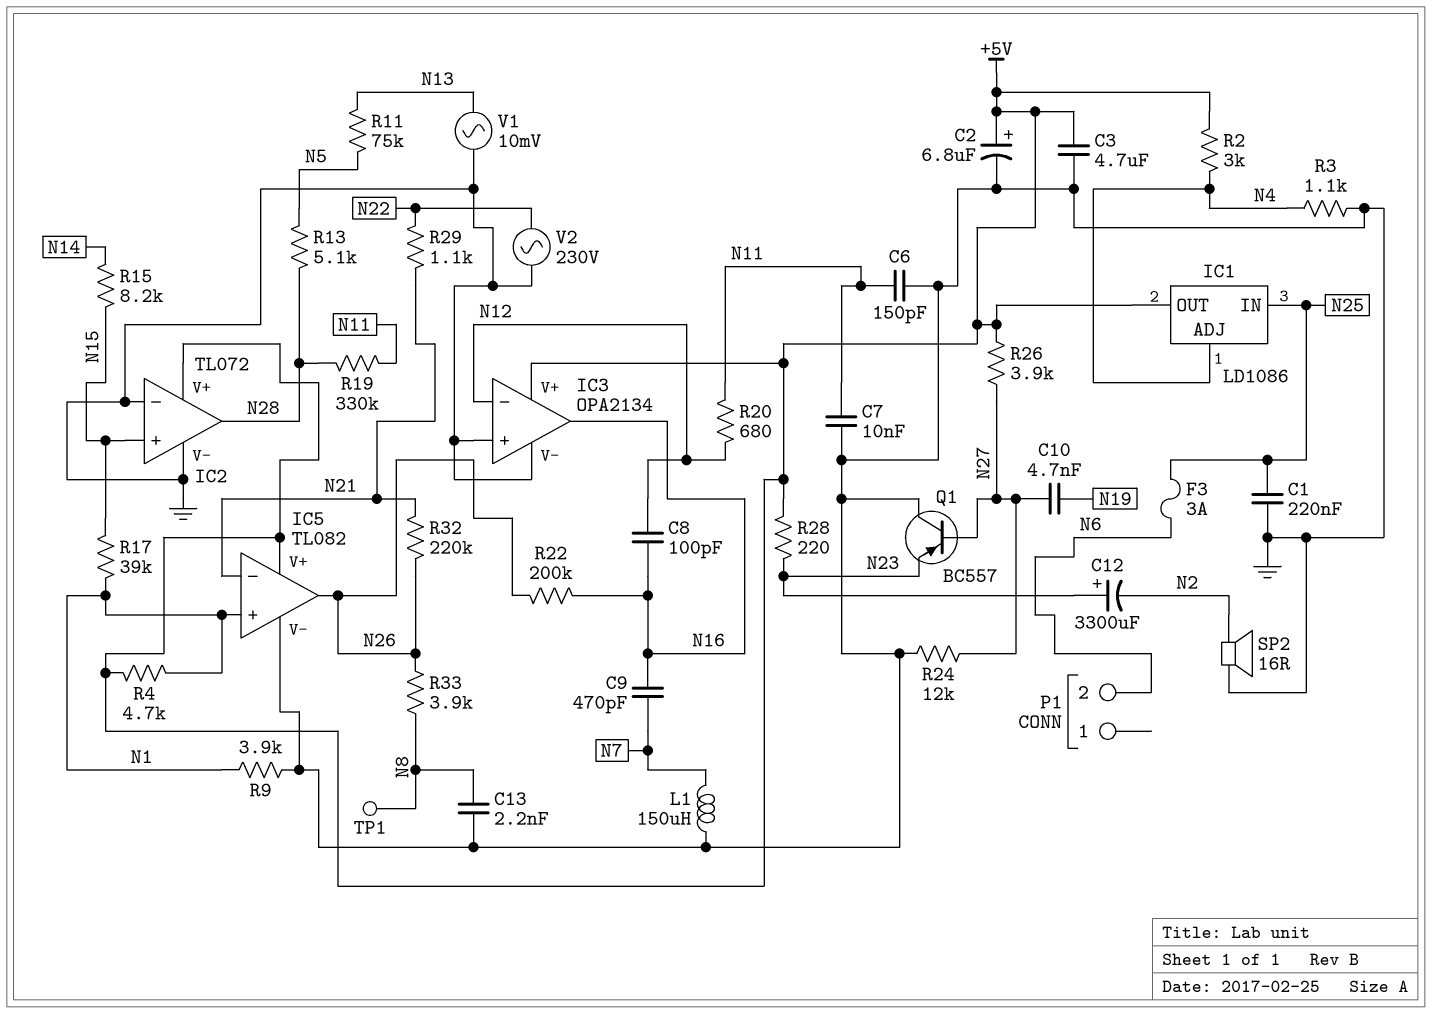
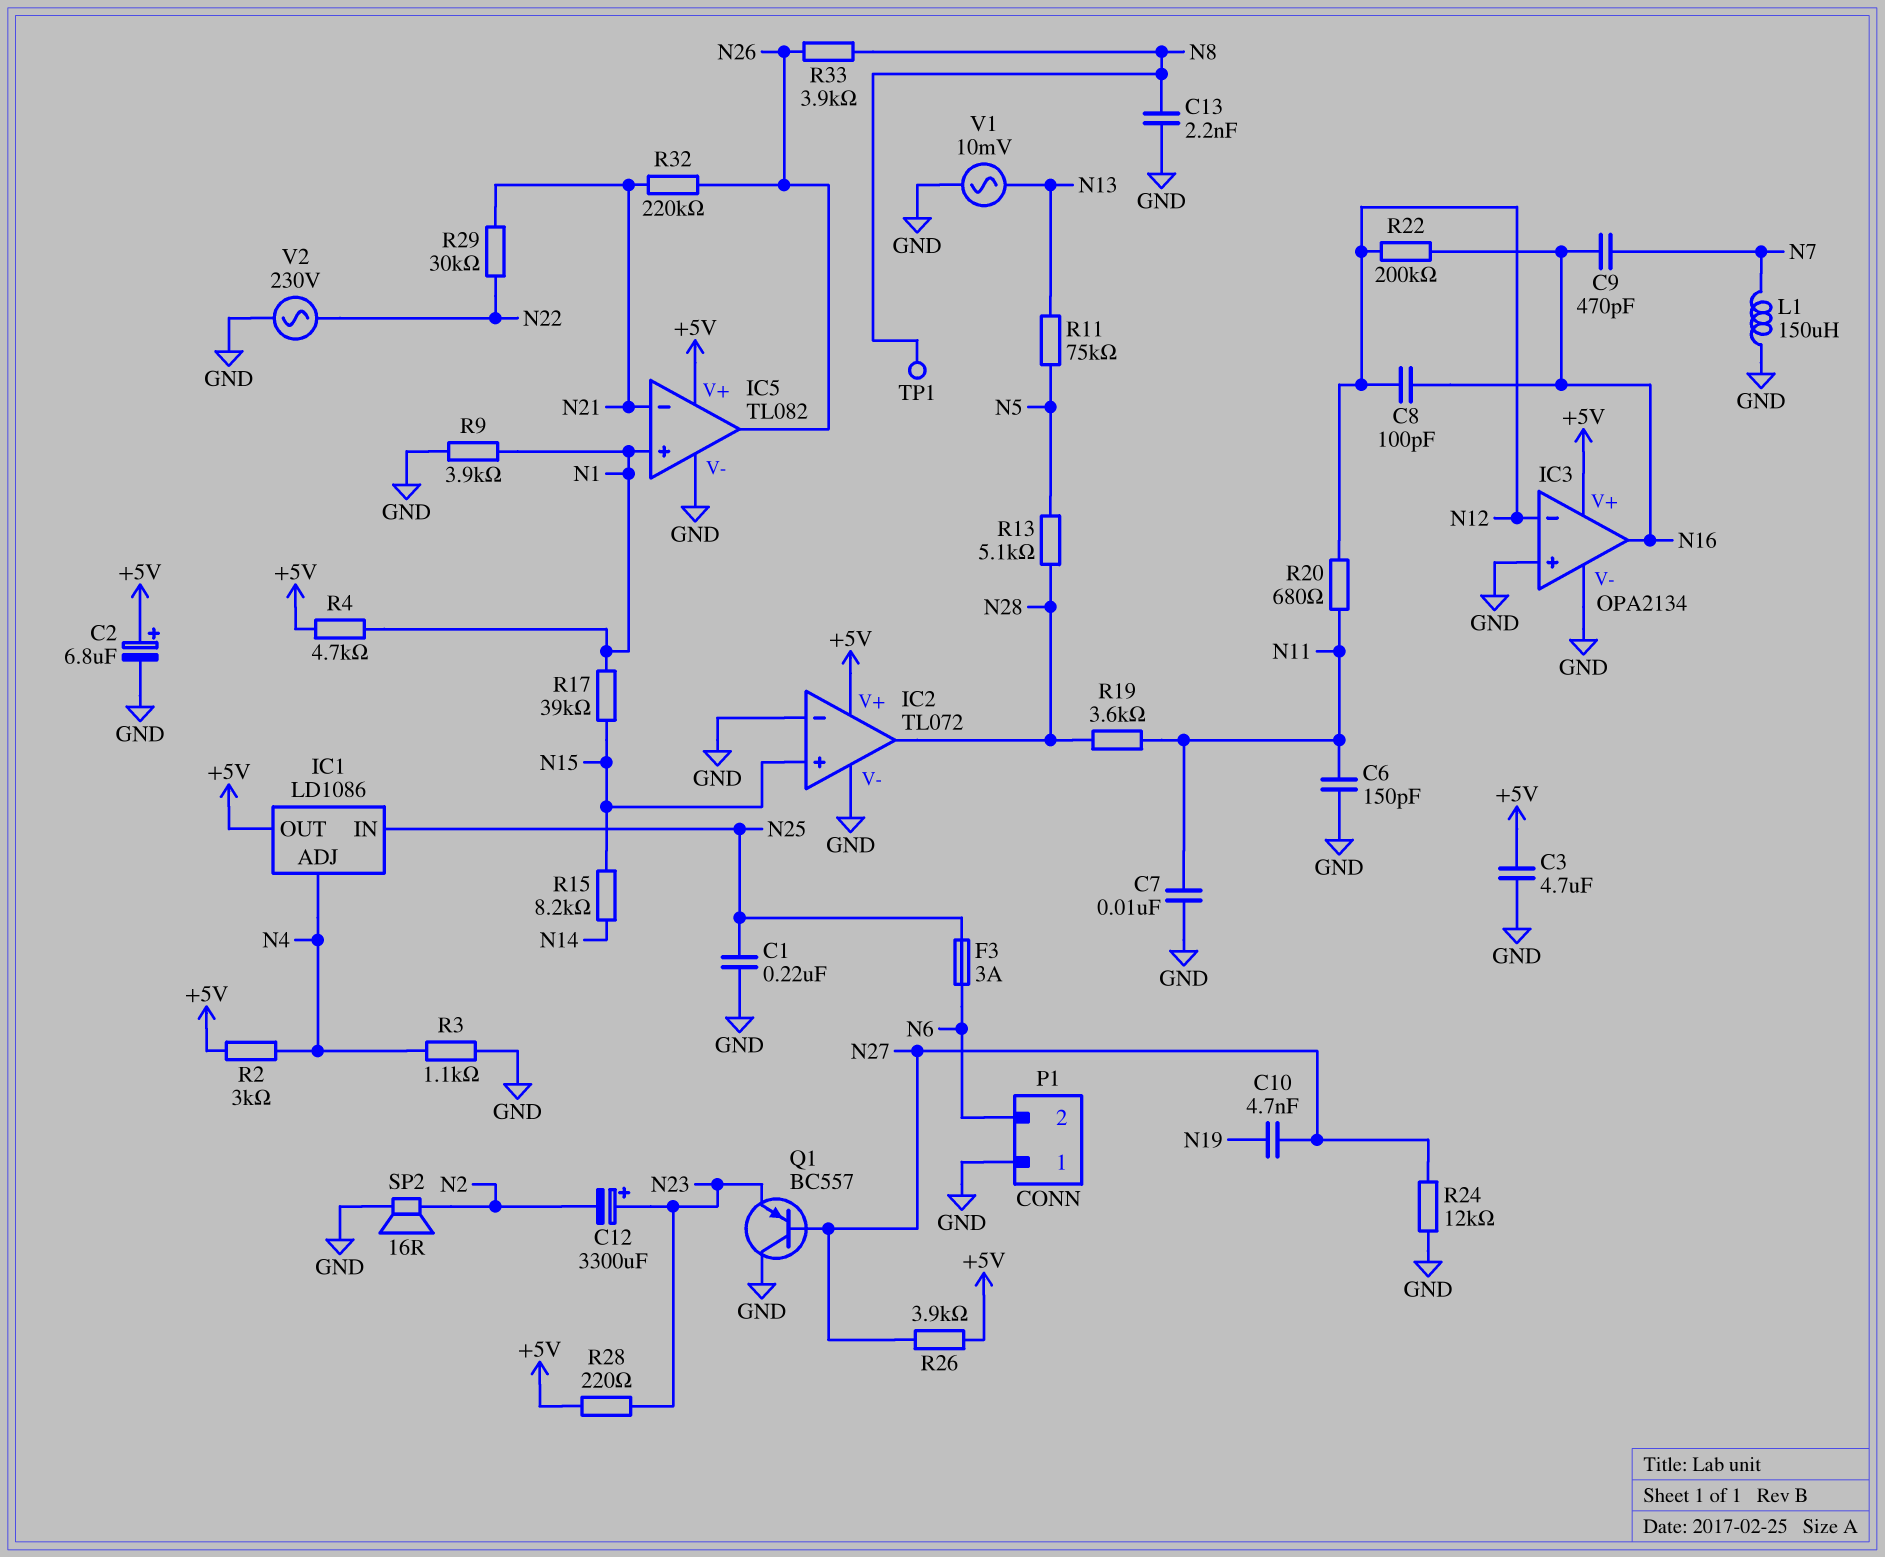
P1 pin 1: none -> GND
R19: 330k (N11, N28) -> 3.6k (N11, N28)
R22: 200k (N16, N26) -> 200k (N12, N16)
R29: 1.1k (N21, N22) -> 30k (N21, N22)

